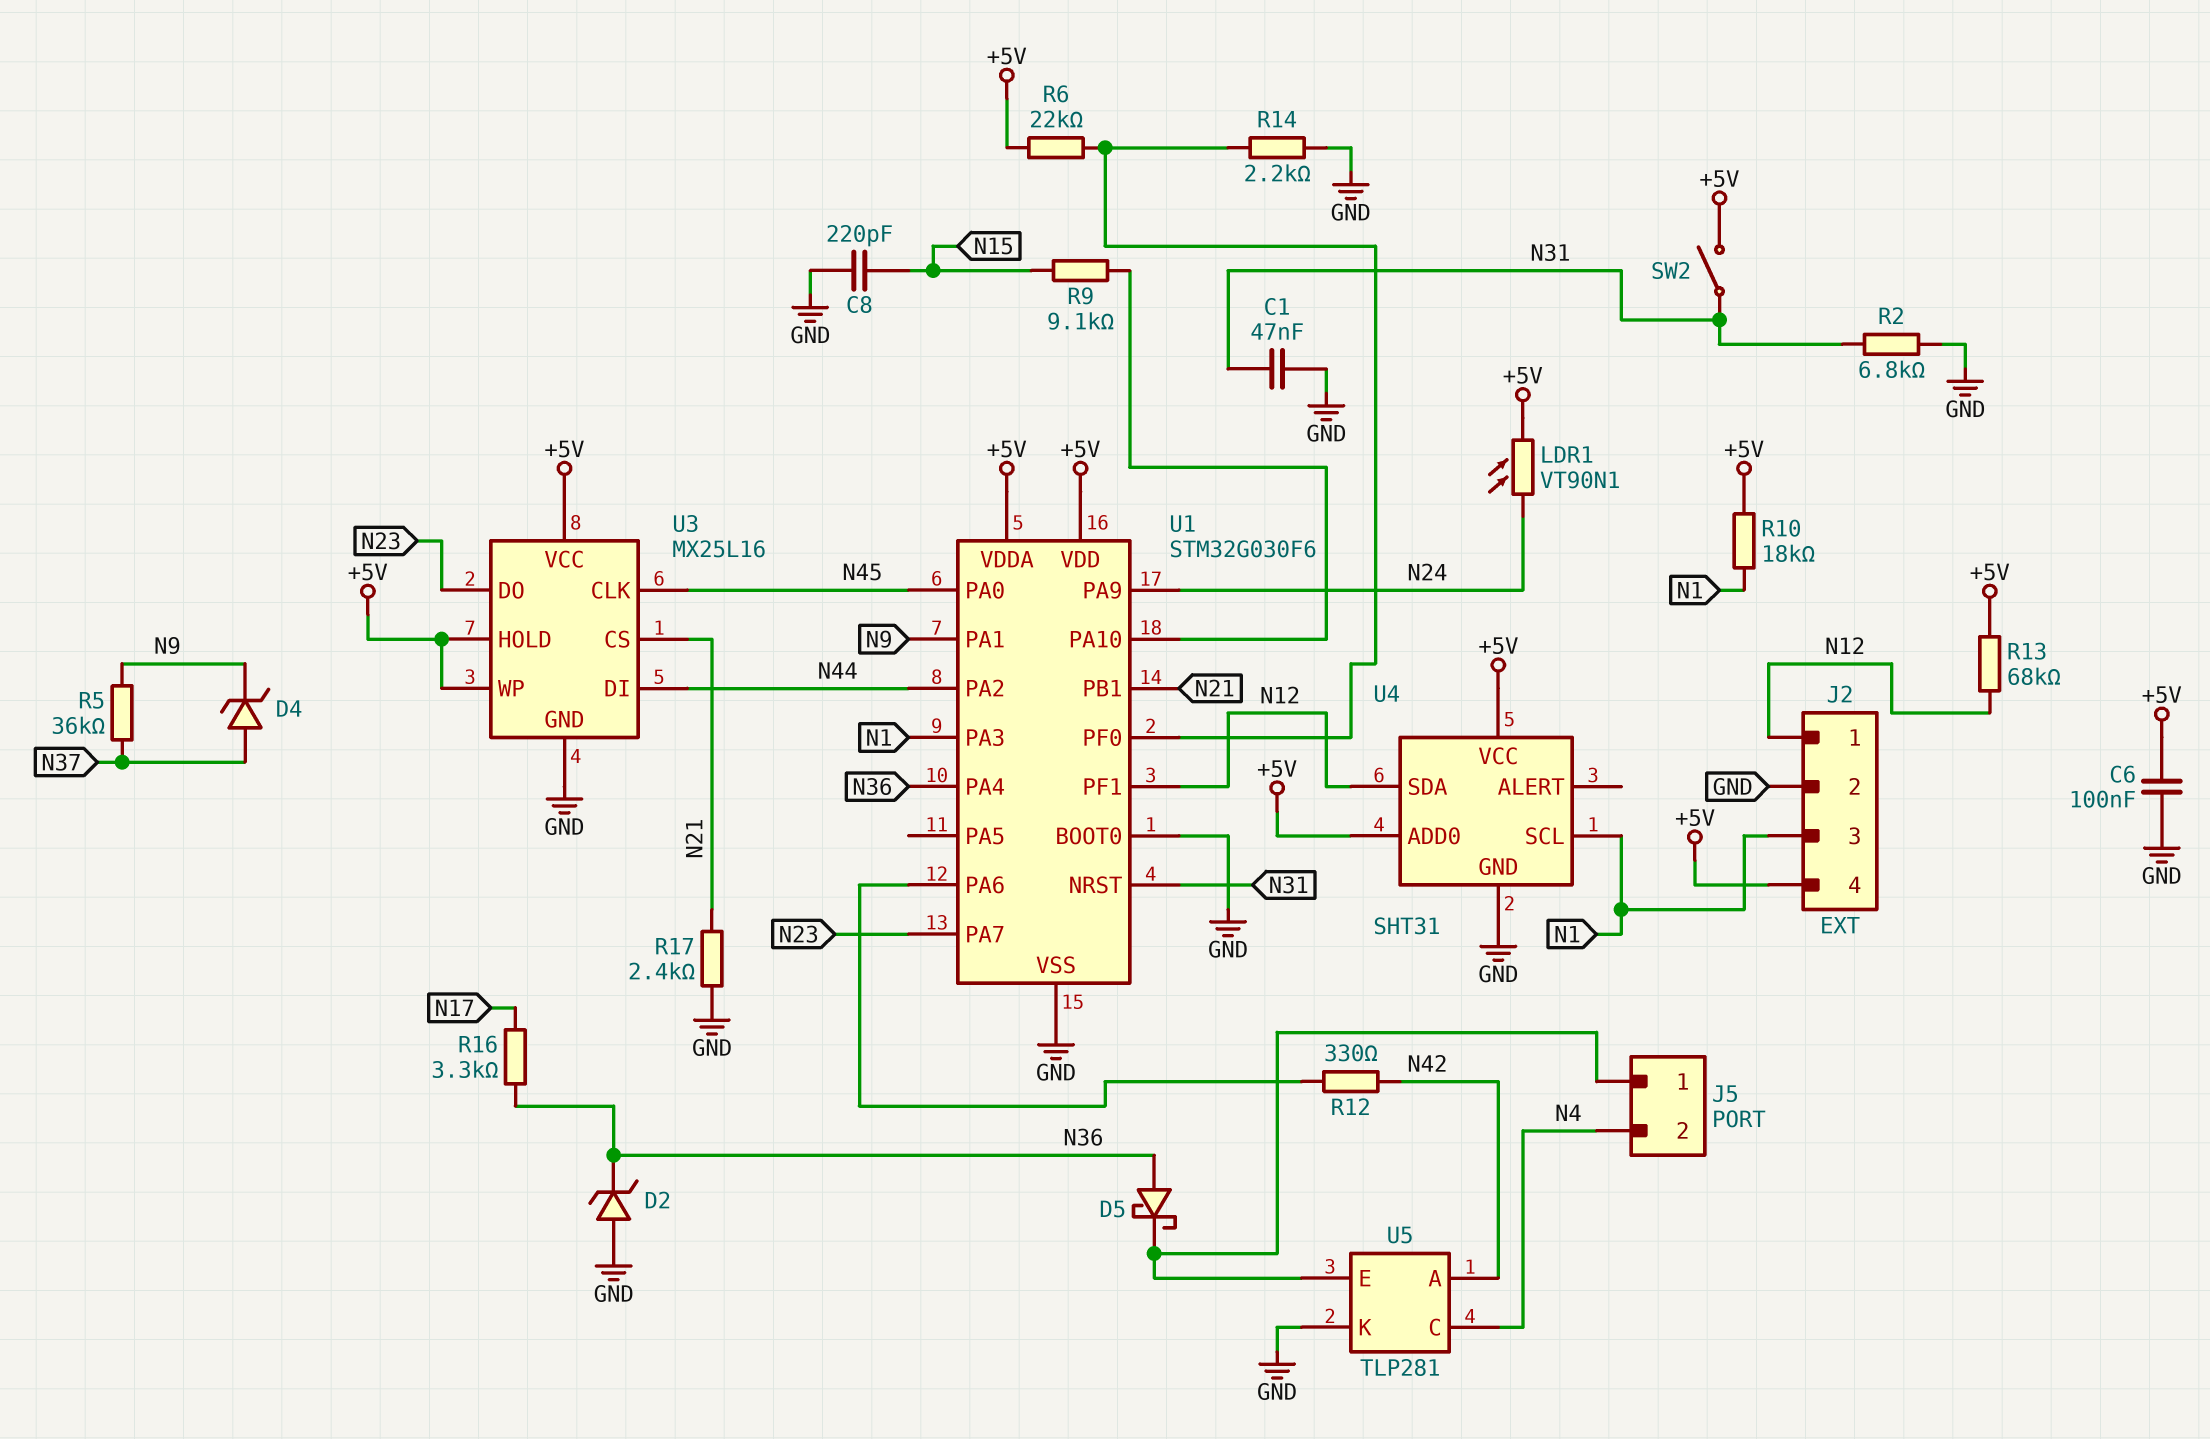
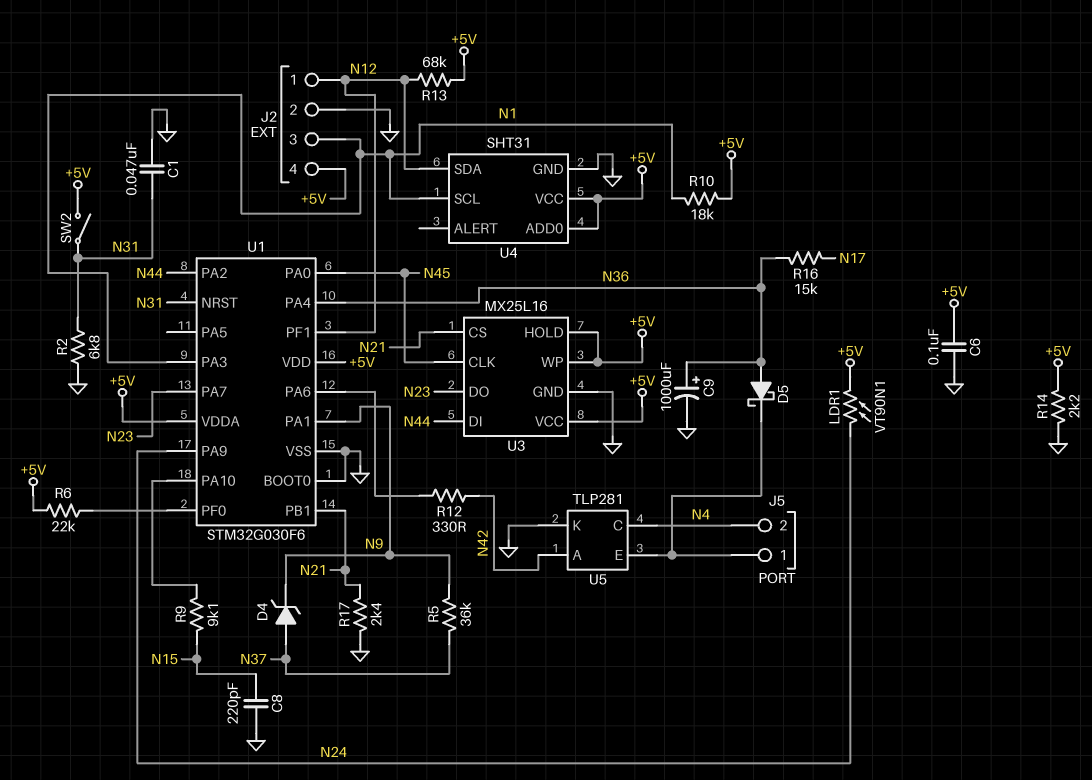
C9: none -> 1000uF (plus N36, minus GND)
D2: zener (A GND, K N36) -> none
R14: 2.2k (GND, U1/PF0) -> 2.2k (+5V, GND)
R16: 3.3k (N17, N36) -> 15k (N17, N36)

